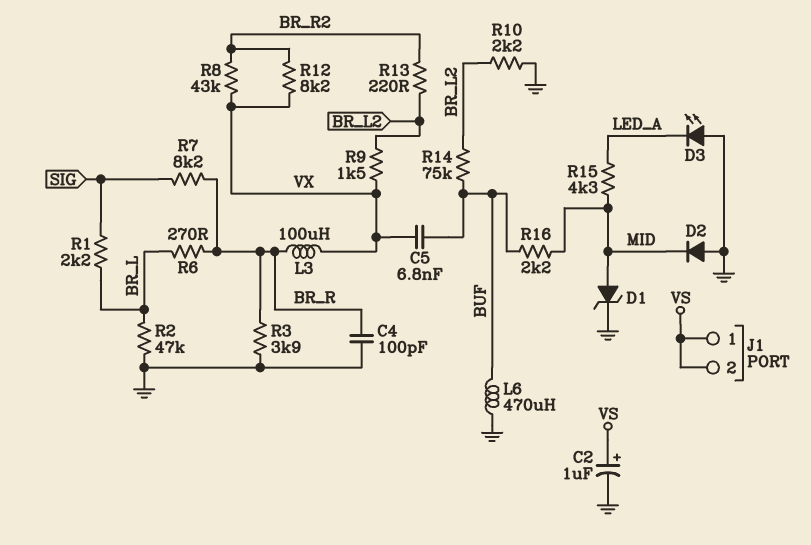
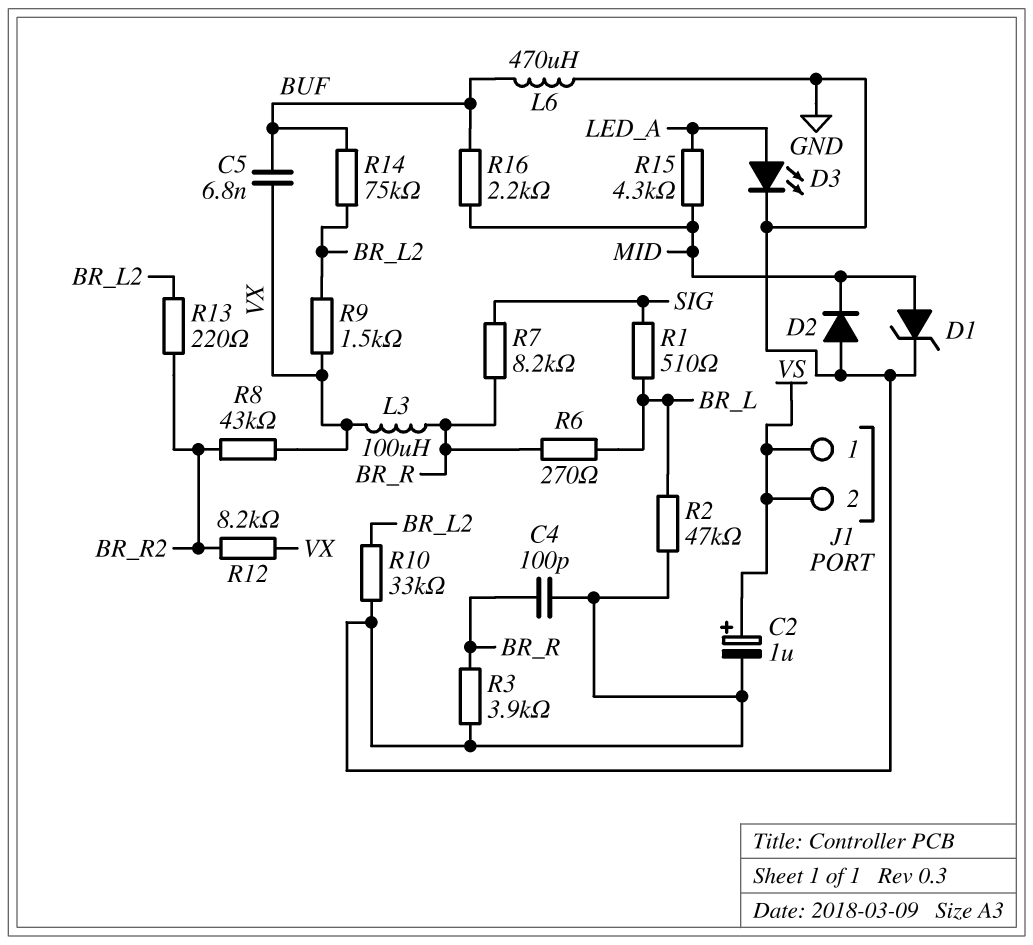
D3: LED (A GND, K LED_A) -> LED (A LED_A, K GND)
R1: 2.2k (BR_L, SIG) -> 510 (BR_L, SIG)
R10: 2.2k (BR_L2, GND) -> 33k (BR_L2, GND)

